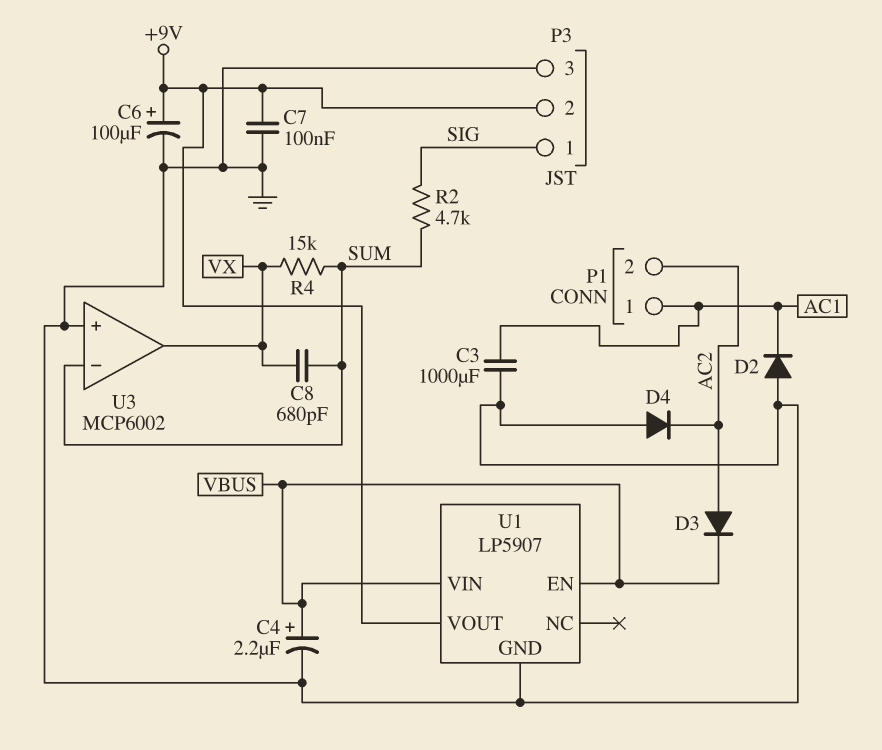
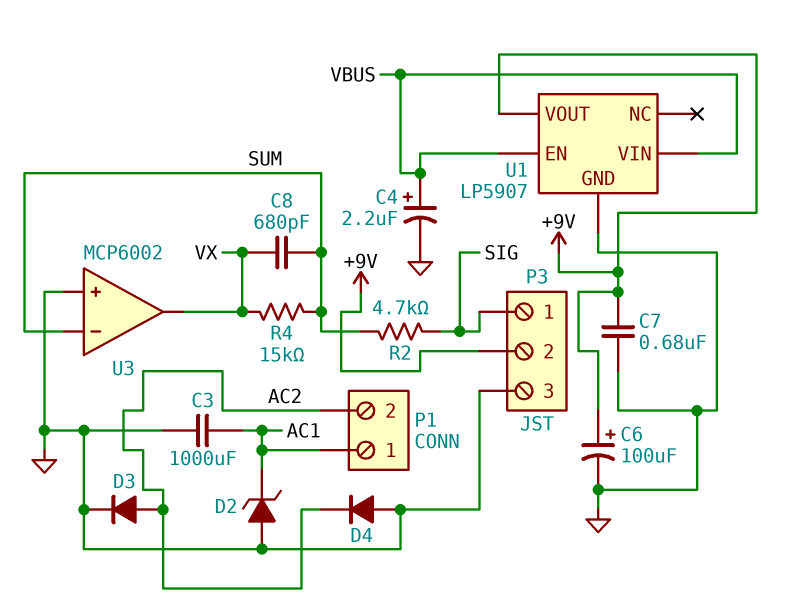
C7: 100nF (+9V, GND) -> 680nF (+9V, GND)
D2: diode (A GND, K AC1) -> zener (A GND, K AC1)
D3: diode (A AC2, K VBUS) -> diode (A AC2, K GND)

